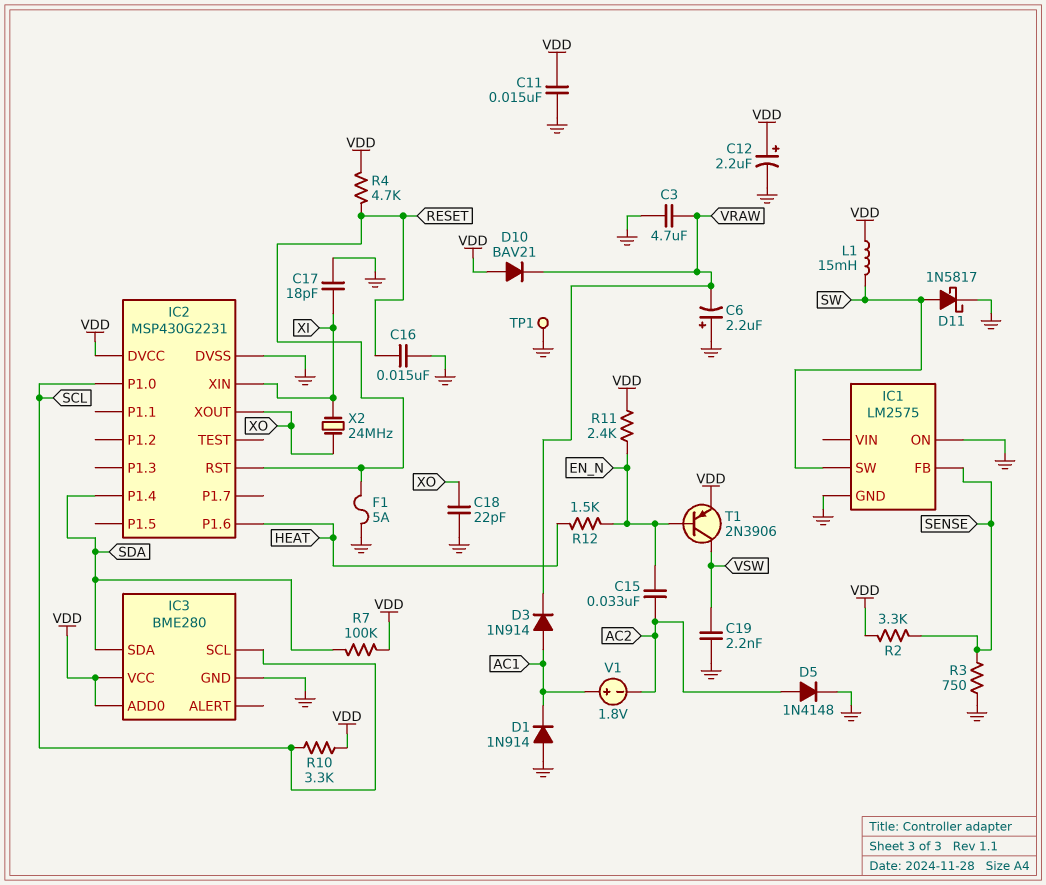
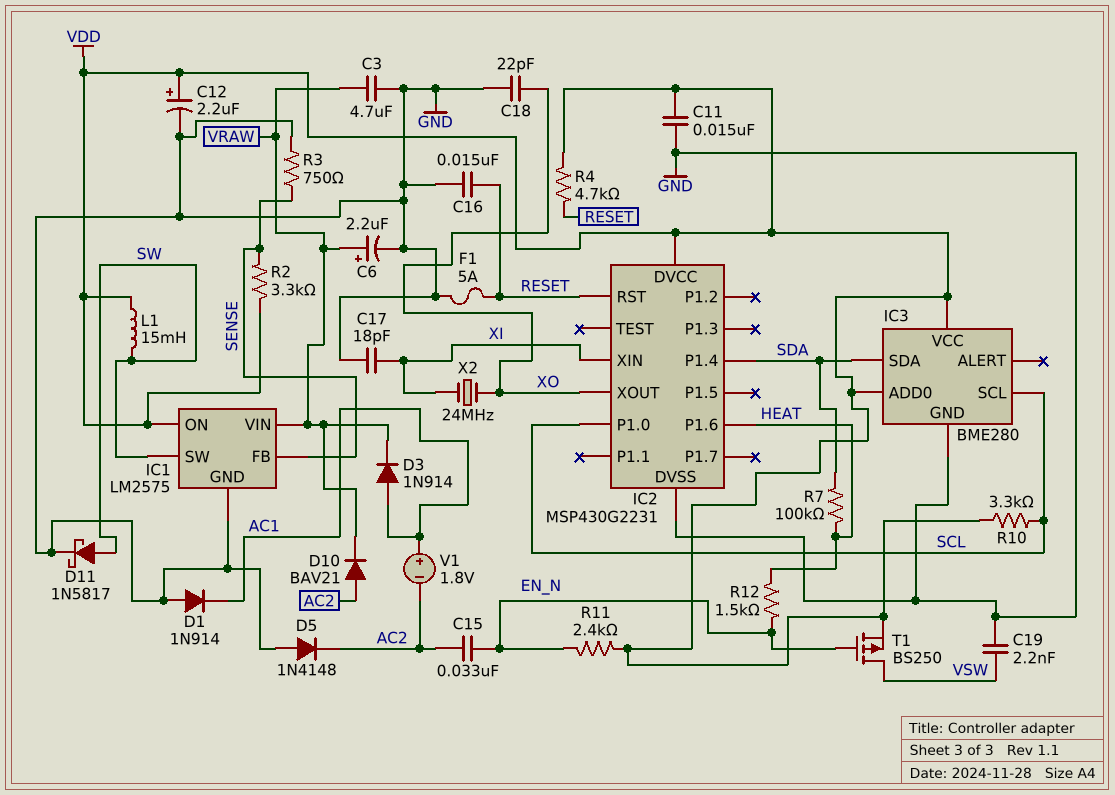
C6: 2.2uF (plus GND, minus VRAW) -> 2.2uF (plus VRAW, minus GND)
D5: diode 1N4148 (A AC2, K GND) -> diode 1N4148 (A GND, K AC2)
D10: diode BAV21 (A VDD, K VRAW) -> diode BAV21 (A AC2, K VRAW)
IC1 pin ON: GND -> VDD
IC1 pin VIN: none -> VRAW
R7: 100k (SDA, VDD) -> 100k (HEAT, SDA)
T1: PNP 2N3906 (B EN_N, C VSW, E VDD) -> PMOS BS250 (G EN_N, D VSW, S VDD)
TP1: test point (GND) -> none

